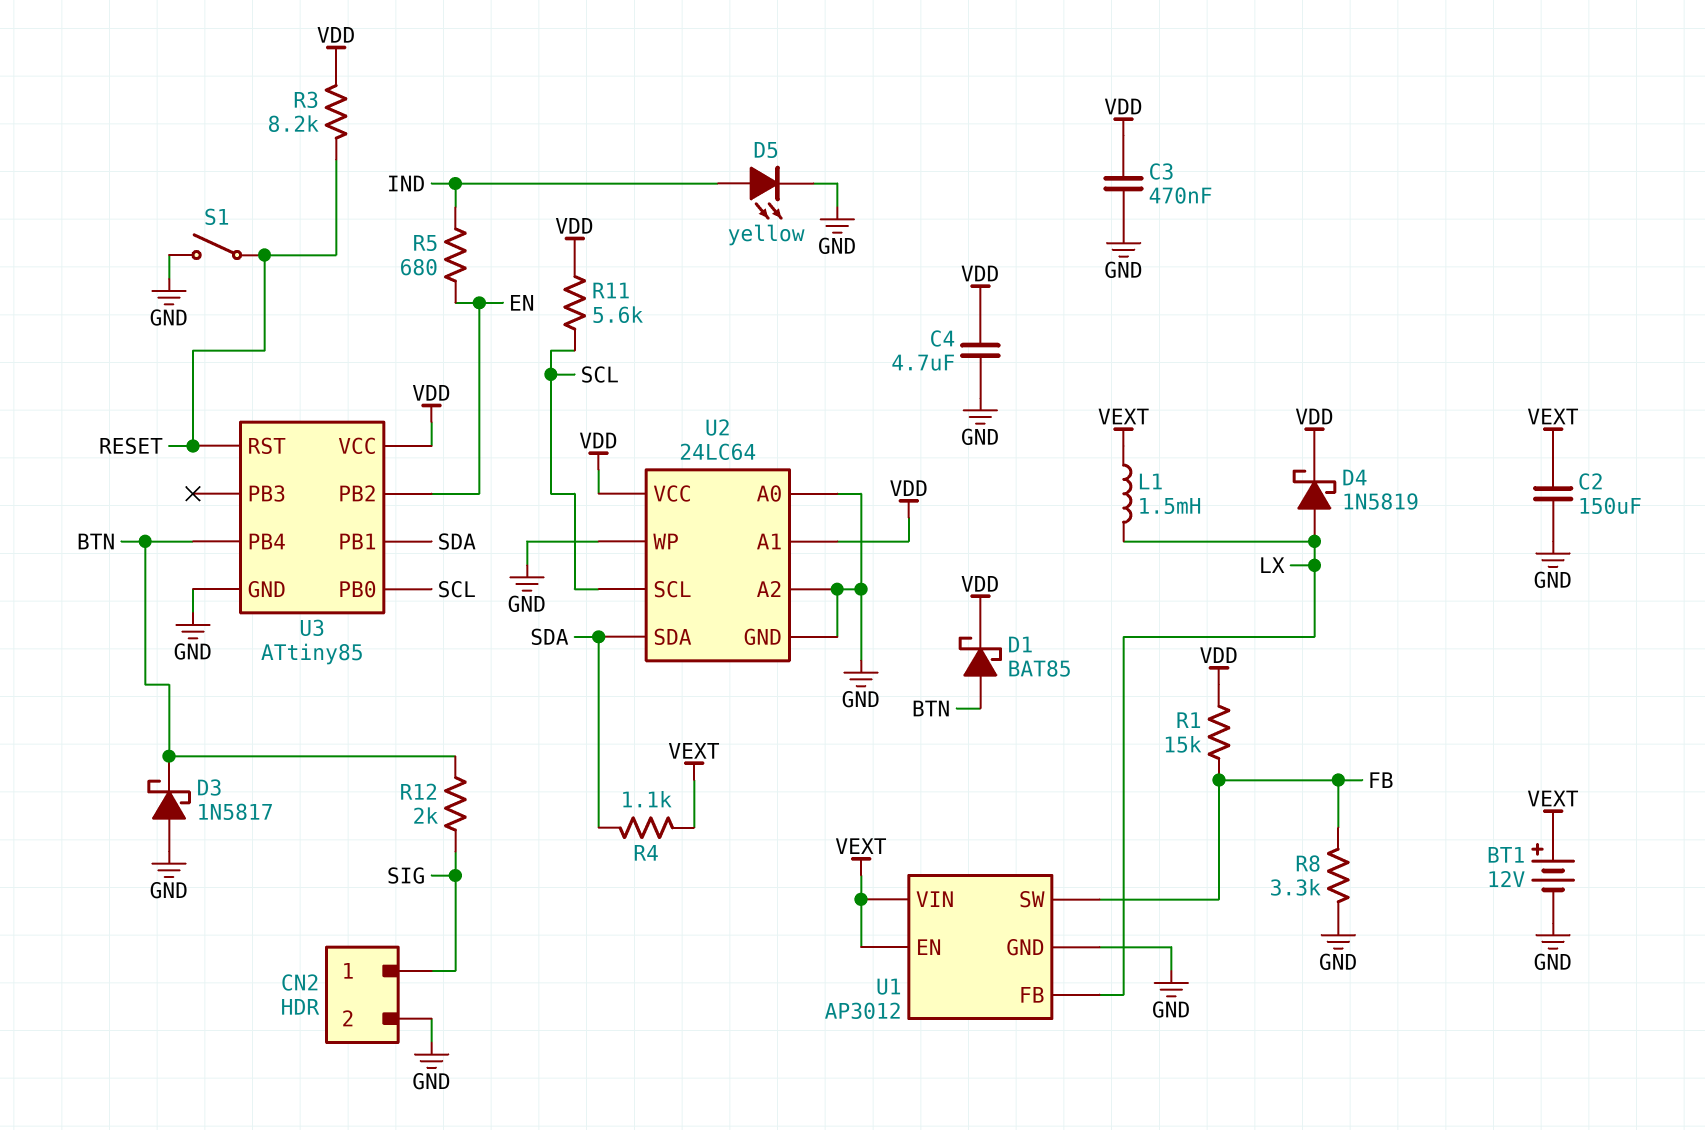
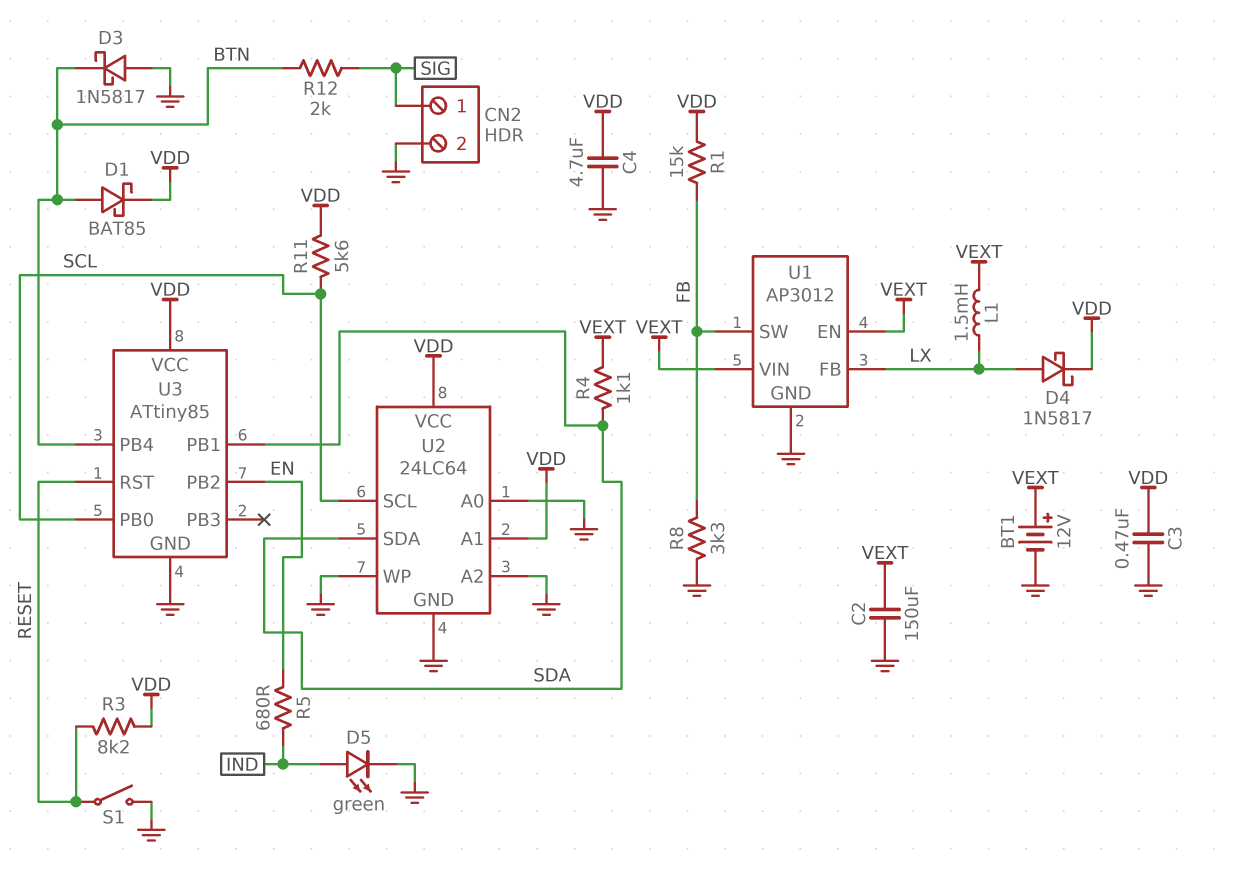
D4: schottky 1N5819 (A LX, K VDD) -> schottky 1N5817 (A LX, K VDD)
D5: LED yellow (A IND, K GND) -> LED green (A IND, K GND)

